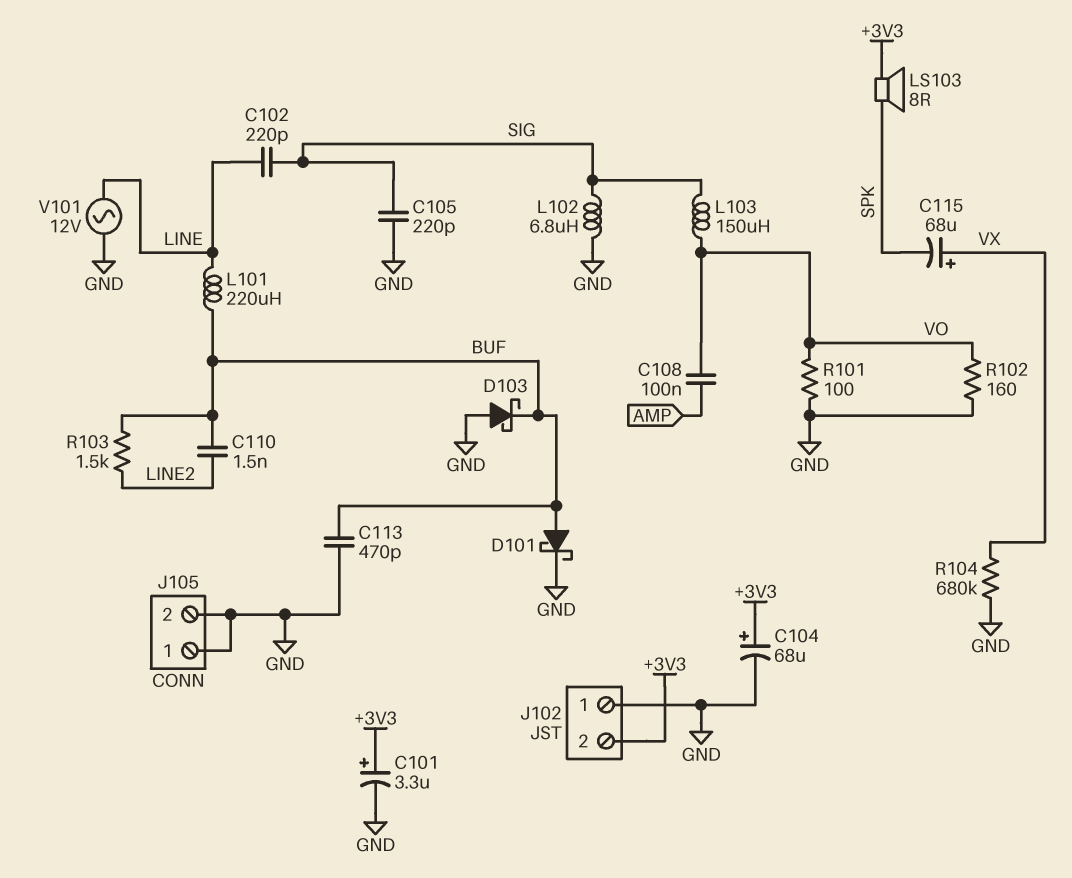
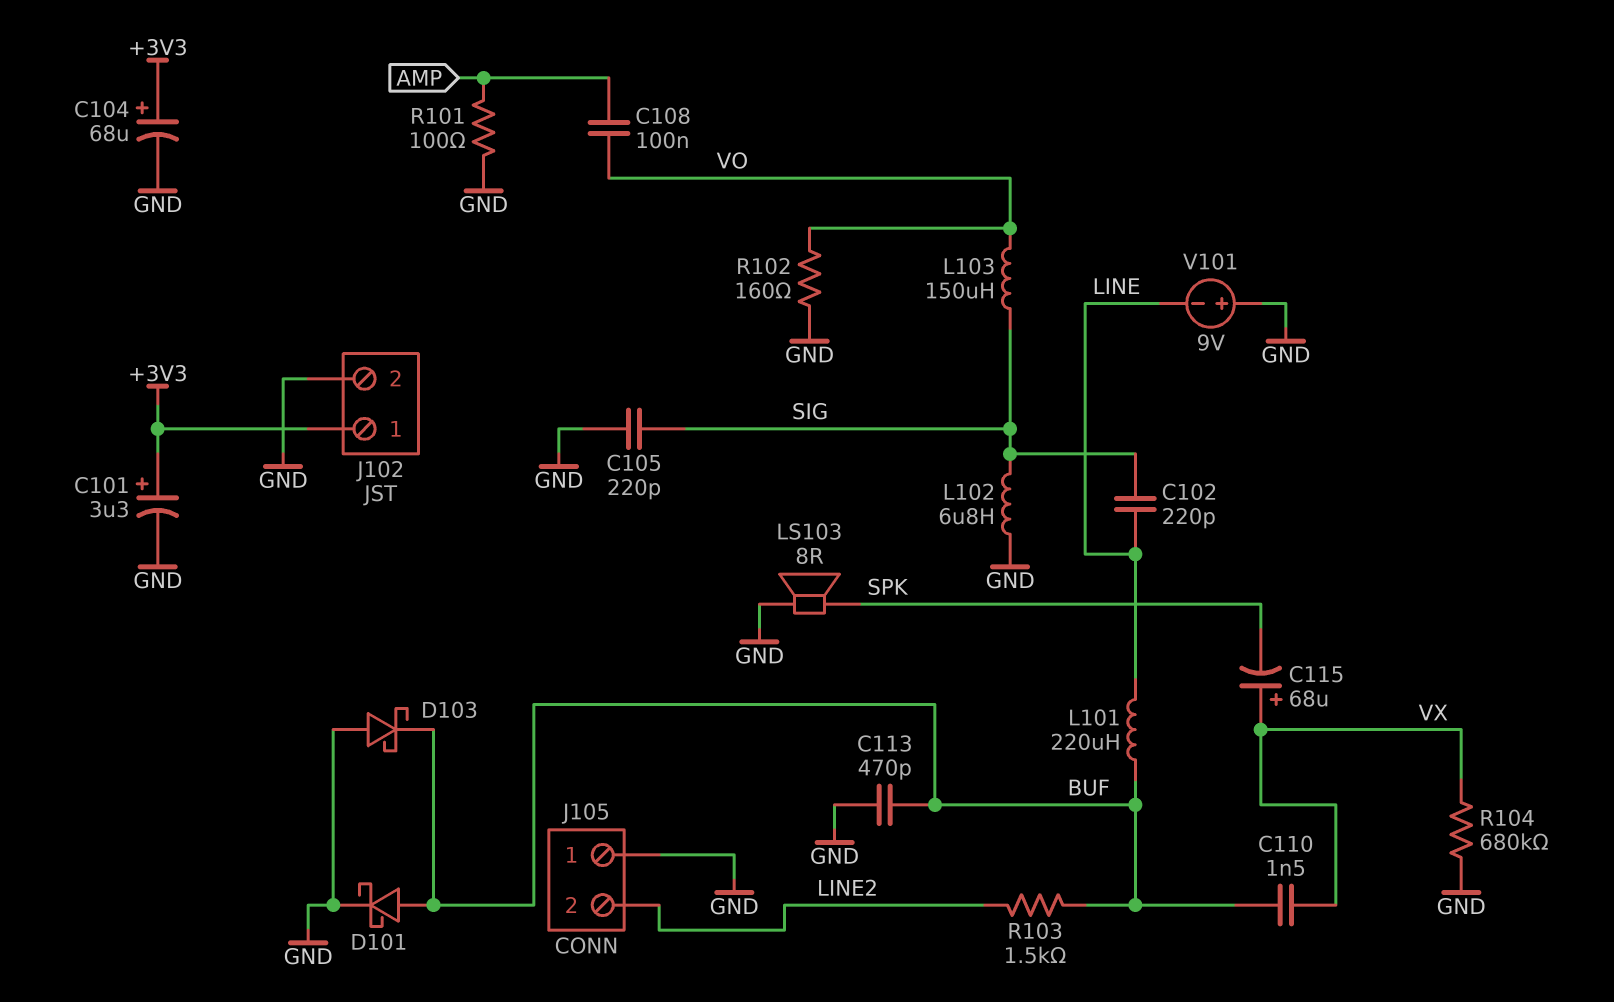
C110: 1.5nF (BUF, LINE2) -> 1.5nF (BUF, VX)
J102 pin 1: GND -> +3V3
J102 pin 2: +3V3 -> GND
J105 pin 2: GND -> LINE2
LS103: speaker 8R (+3V3, SPK) -> speaker 8R (GND, SPK)
R101: 100 (GND, VO) -> 100 (AMP, GND)
V101: AC 12V (GND, LINE) -> 9V (plus GND, minus LINE)

